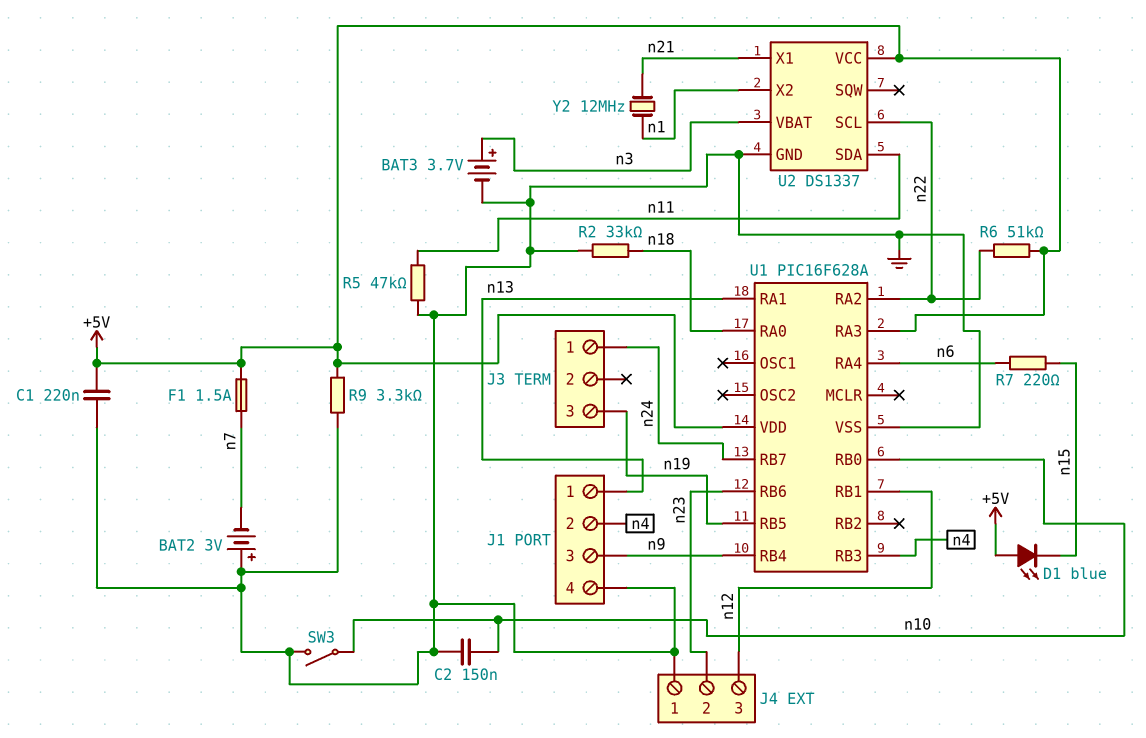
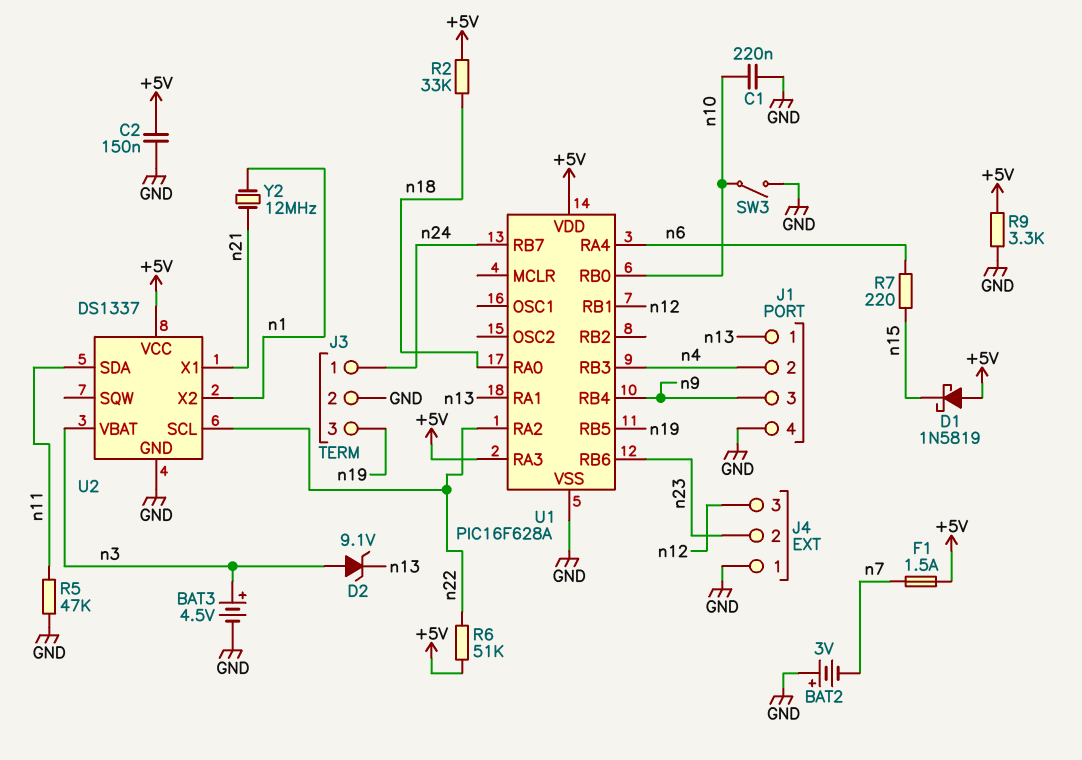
BAT3: 3.7V (plus n3, minus GND) -> 4.5V (plus n3, minus GND)
C1: 220nF (+5V, GND) -> 220nF (GND, n10)
C2: 150nF (GND, n10) -> 150nF (+5V, GND)
D1: LED blue (A +5V, K n15) -> schottky 1N5819 (A +5V, K n15)
D2: none -> zener 9.1V (A n3, K n13)
J3 pin 2: none -> GND
R2: 33k (GND, n18) -> 33k (+5V, n18)

